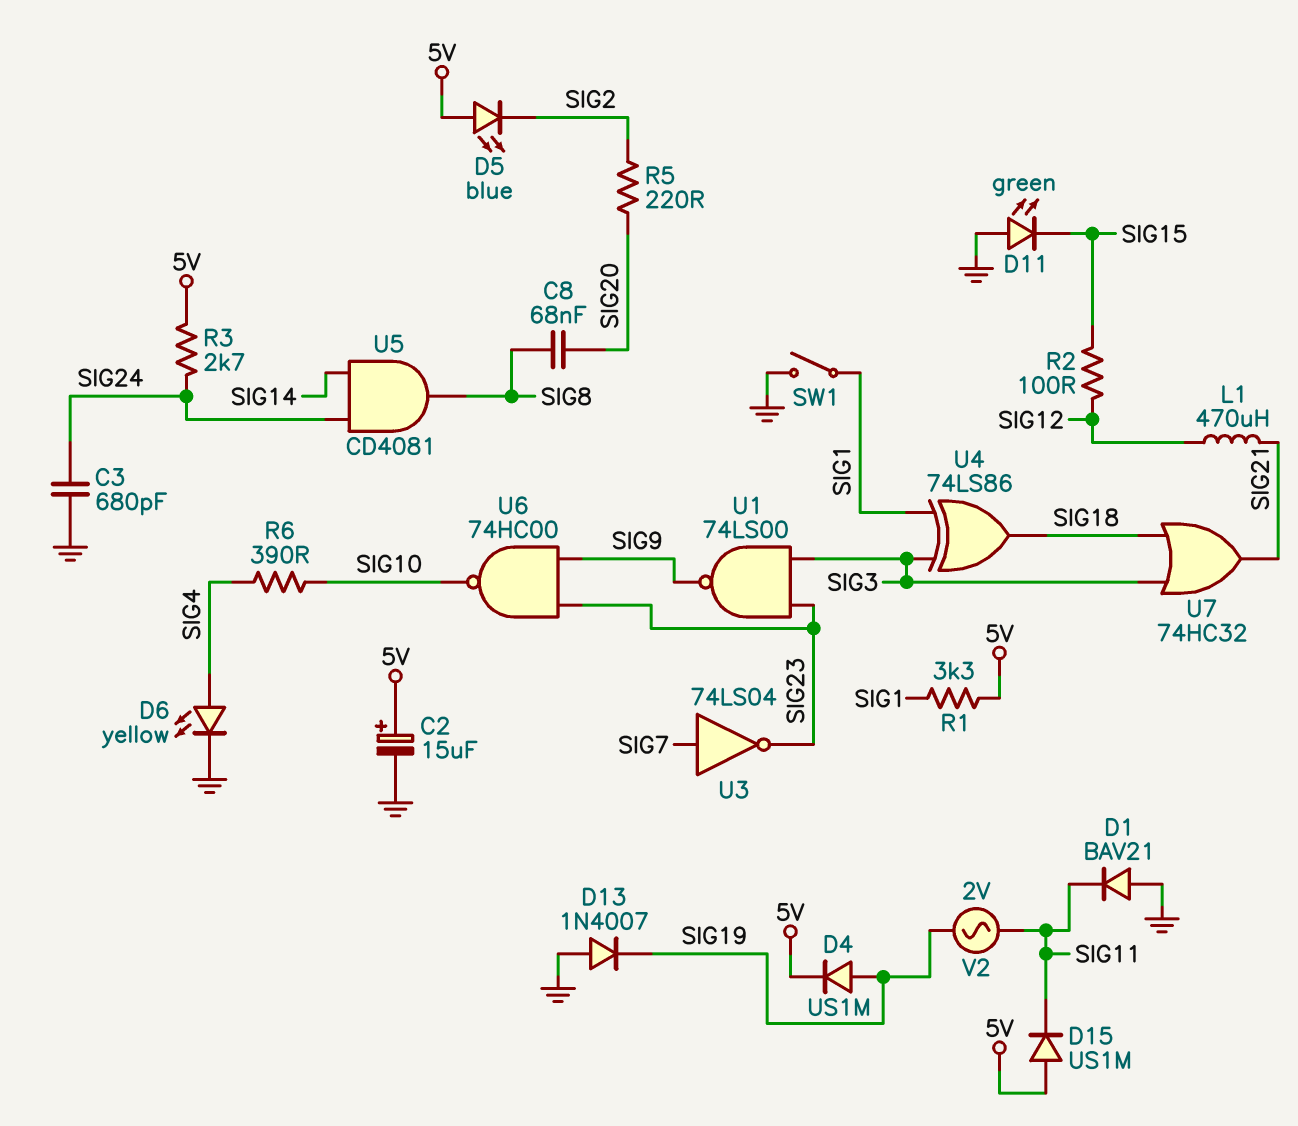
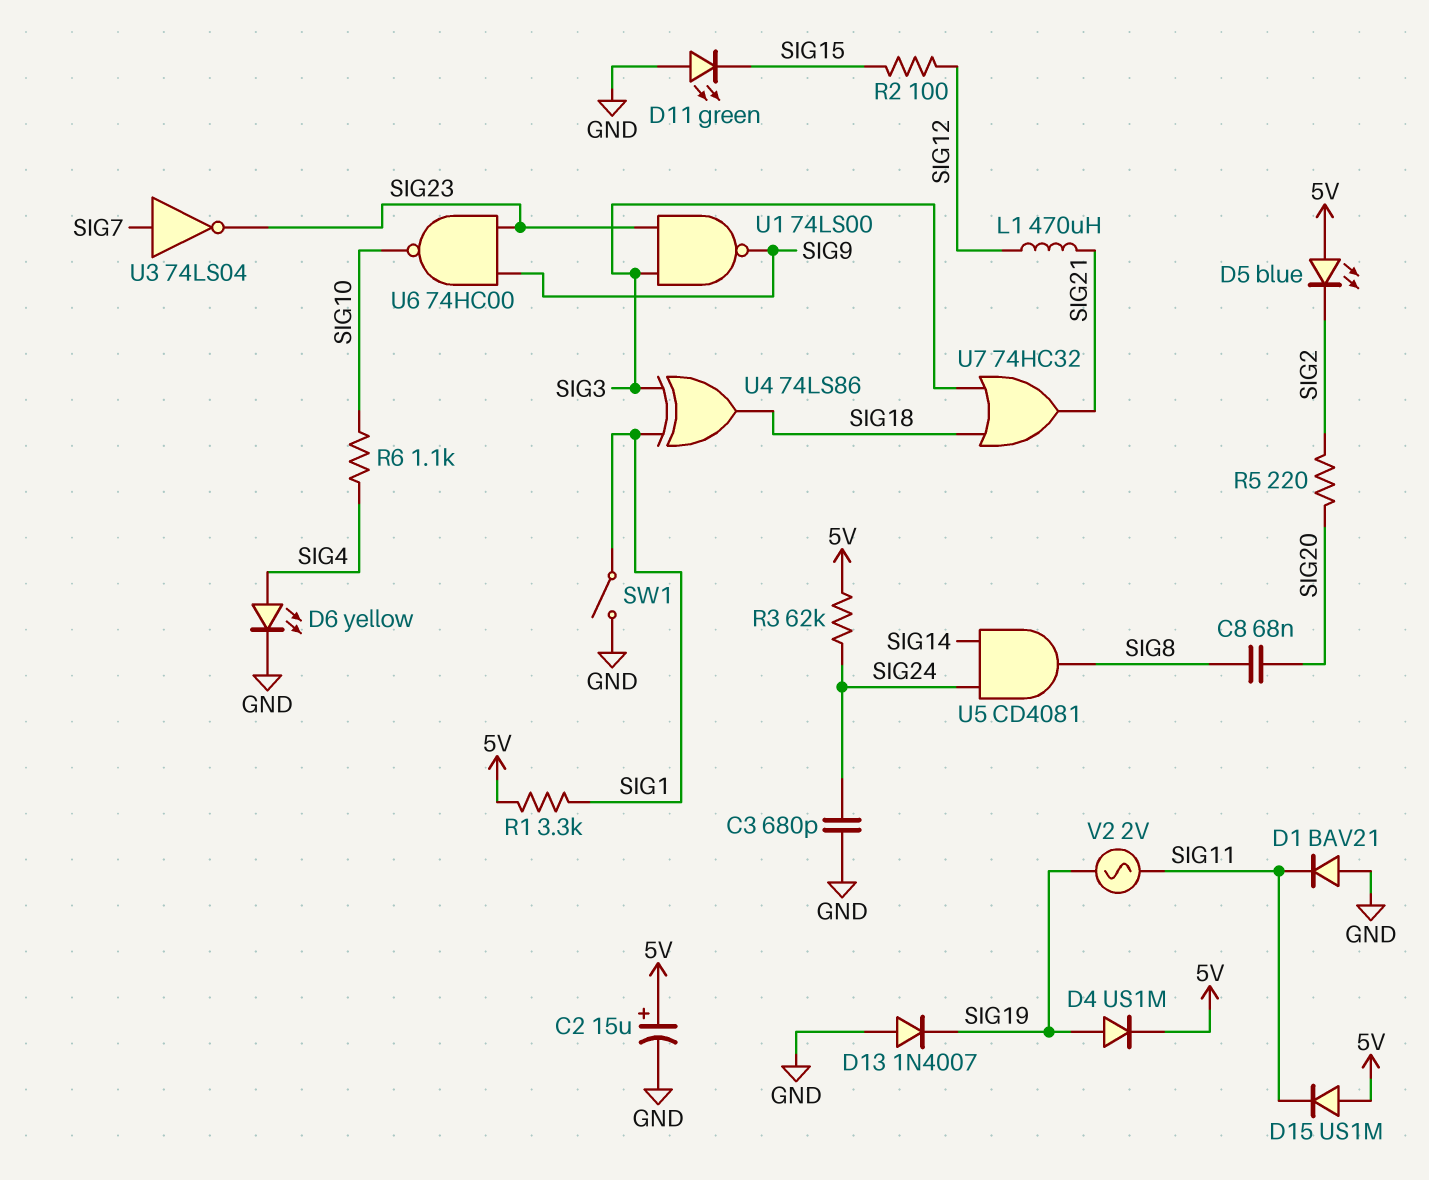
R3: 2.7k (5V, SIG24) -> 62k (5V, SIG24)
R6: 390 (SIG4, SIG10) -> 1.1k (SIG4, SIG10)

